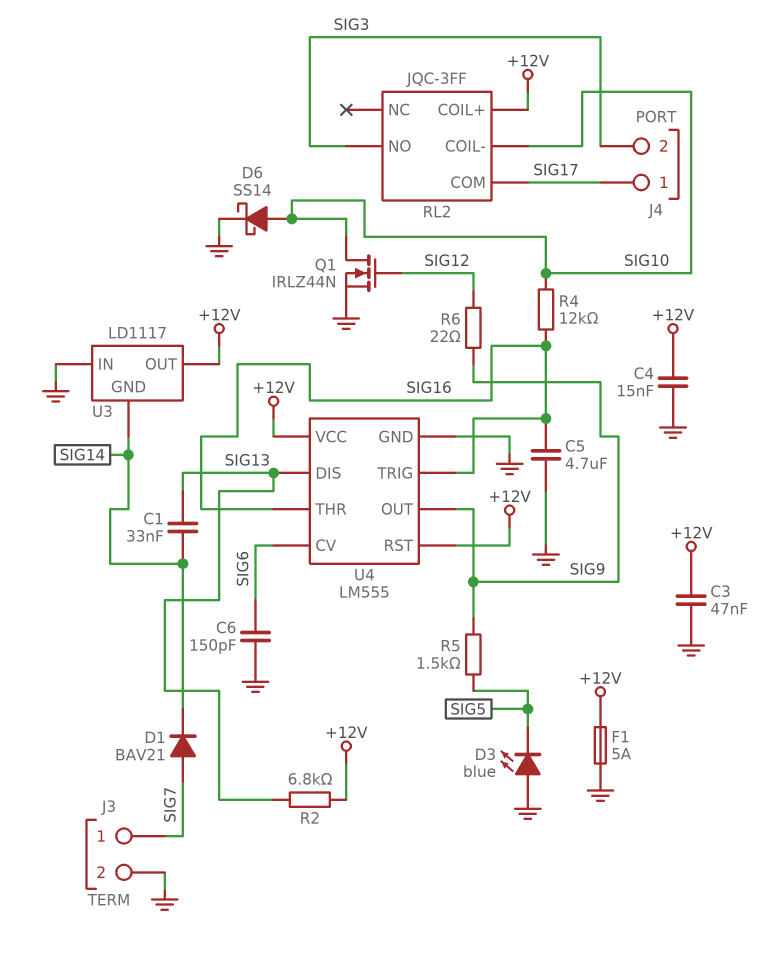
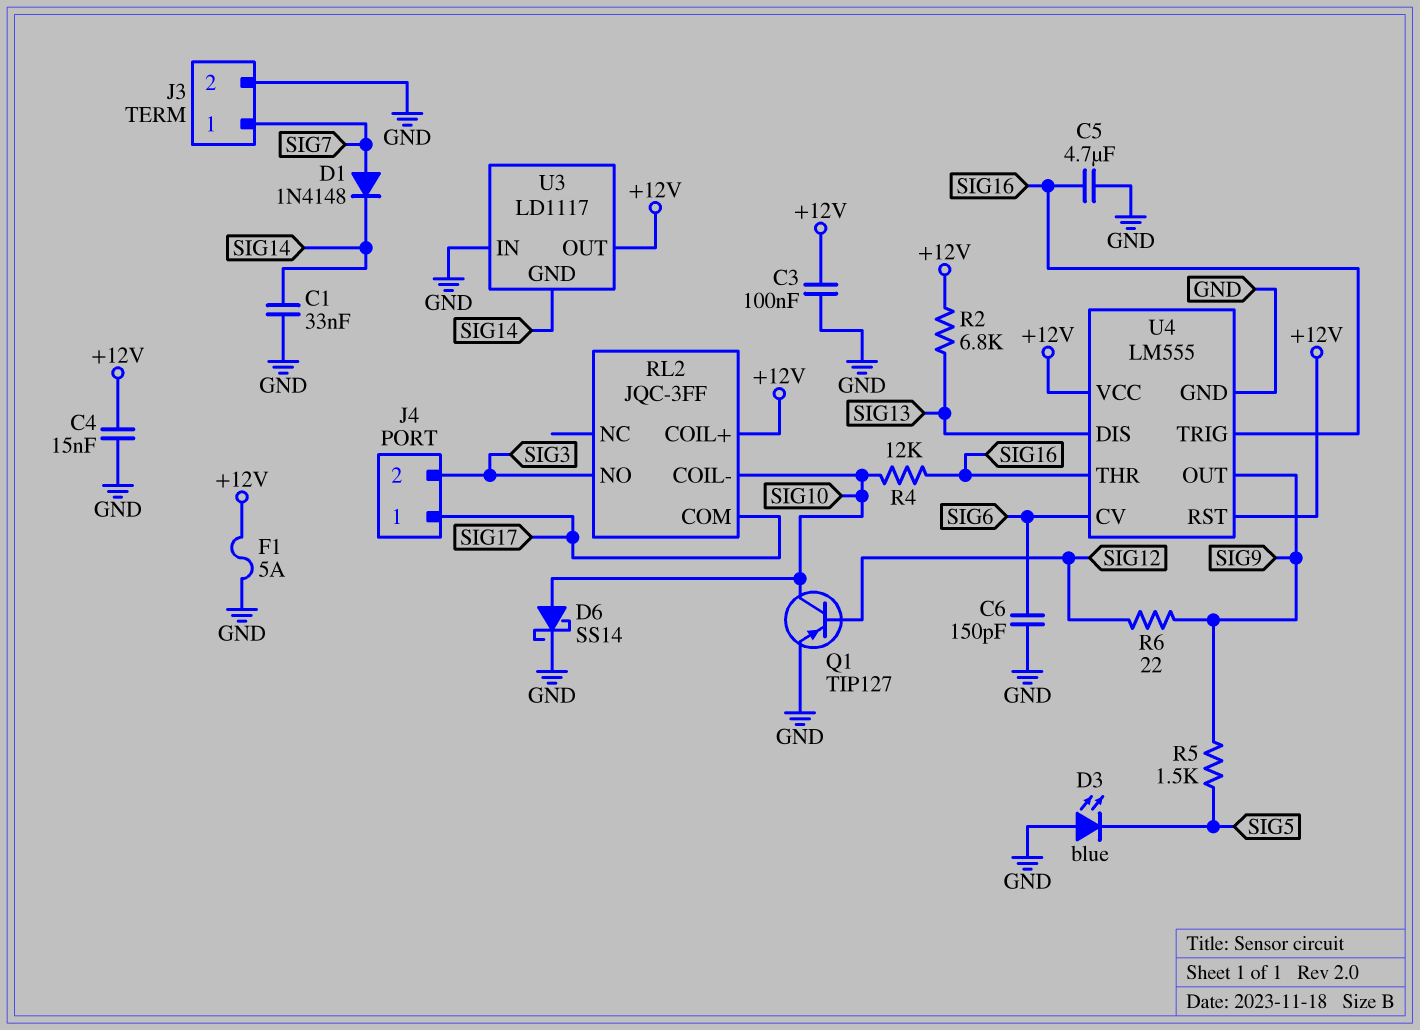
C1: 33nF (SIG13, SIG14) -> 33nF (GND, SIG14)
C3: 47nF (+12V, GND) -> 100nF (+12V, GND)
D1: diode BAV21 (A SIG7, K SIG14) -> diode 1N4148 (A SIG7, K SIG14)
Q1: NMOS IRLZ44N (G SIG12, D SIG10, S GND) -> PNP TIP127 (B SIG12, C SIG10, E GND)

